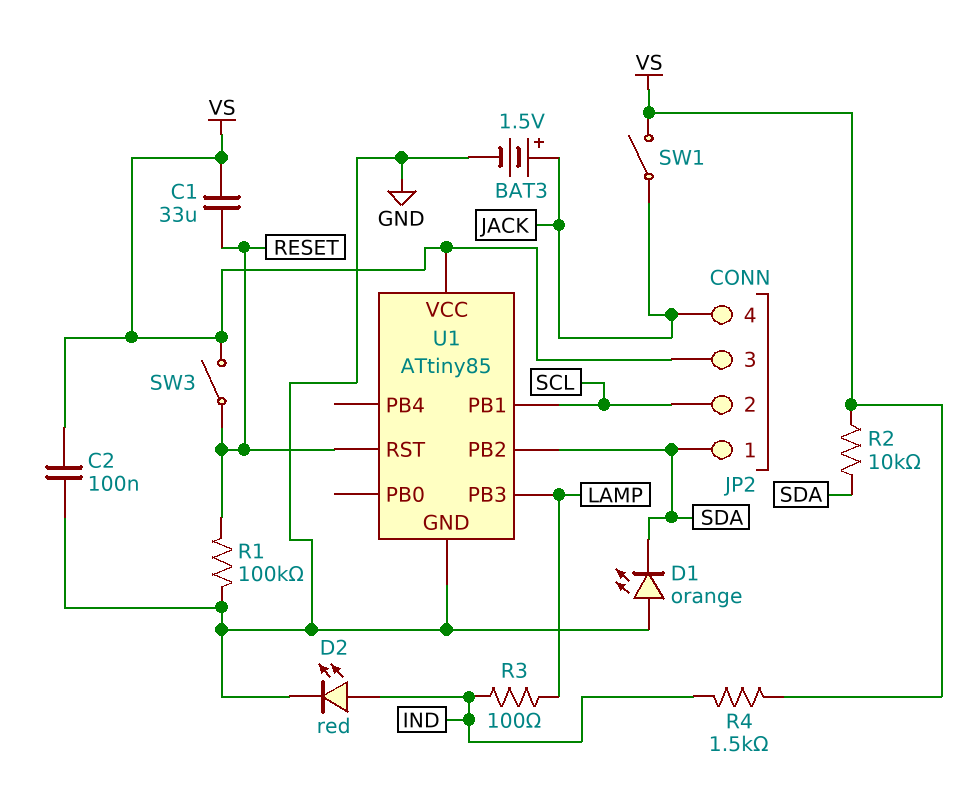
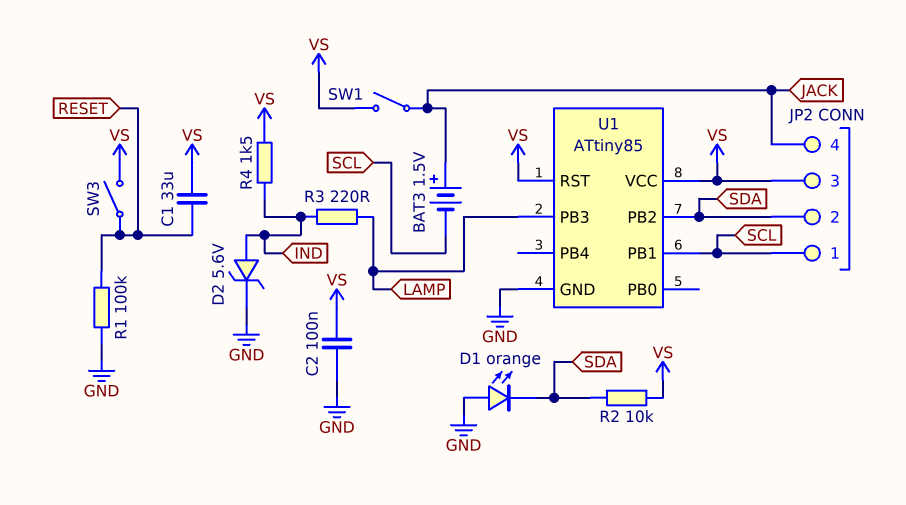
BAT3: 1.5V (plus JACK, minus GND) -> 1.5V (plus JACK, minus SCL)
D2: LED red (A IND, K GND) -> zener 5.6V (A IND, K GND)
JP2 pin 1: SDA -> SCL
JP2 pin 2: SCL -> SDA
R3: 100 (IND, LAMP) -> 220 (IND, LAMP)
U1 pin RST: RESET -> VS

